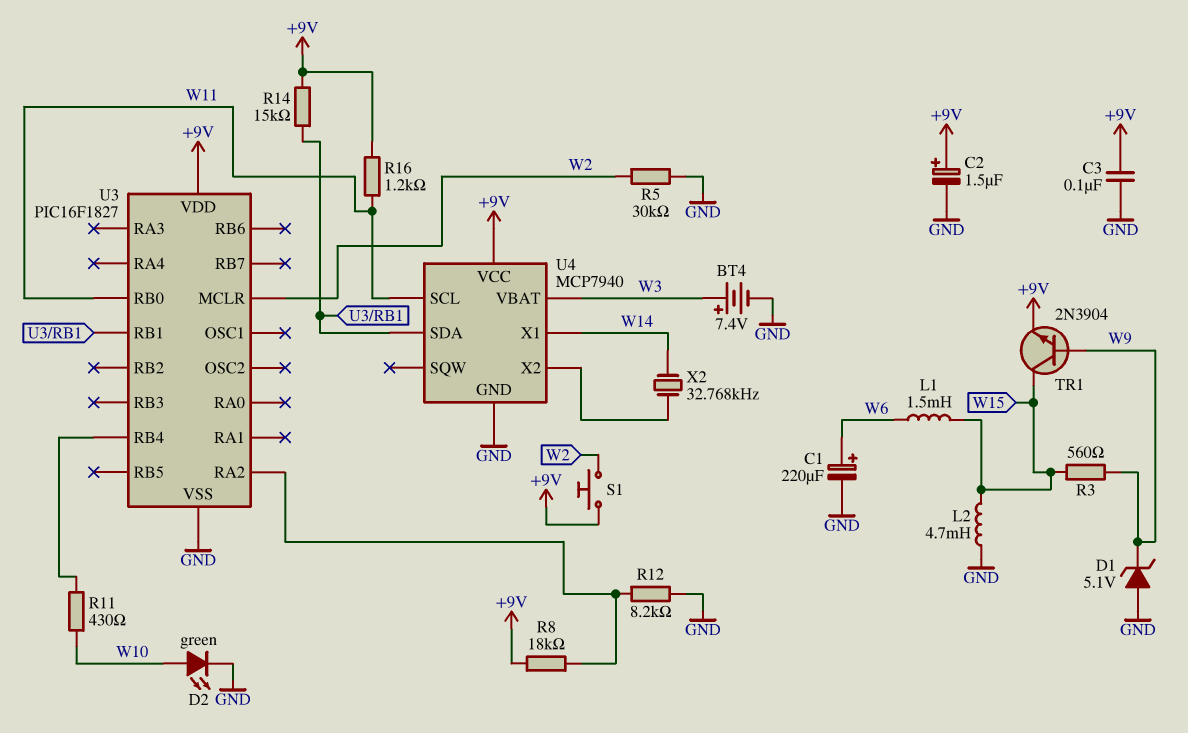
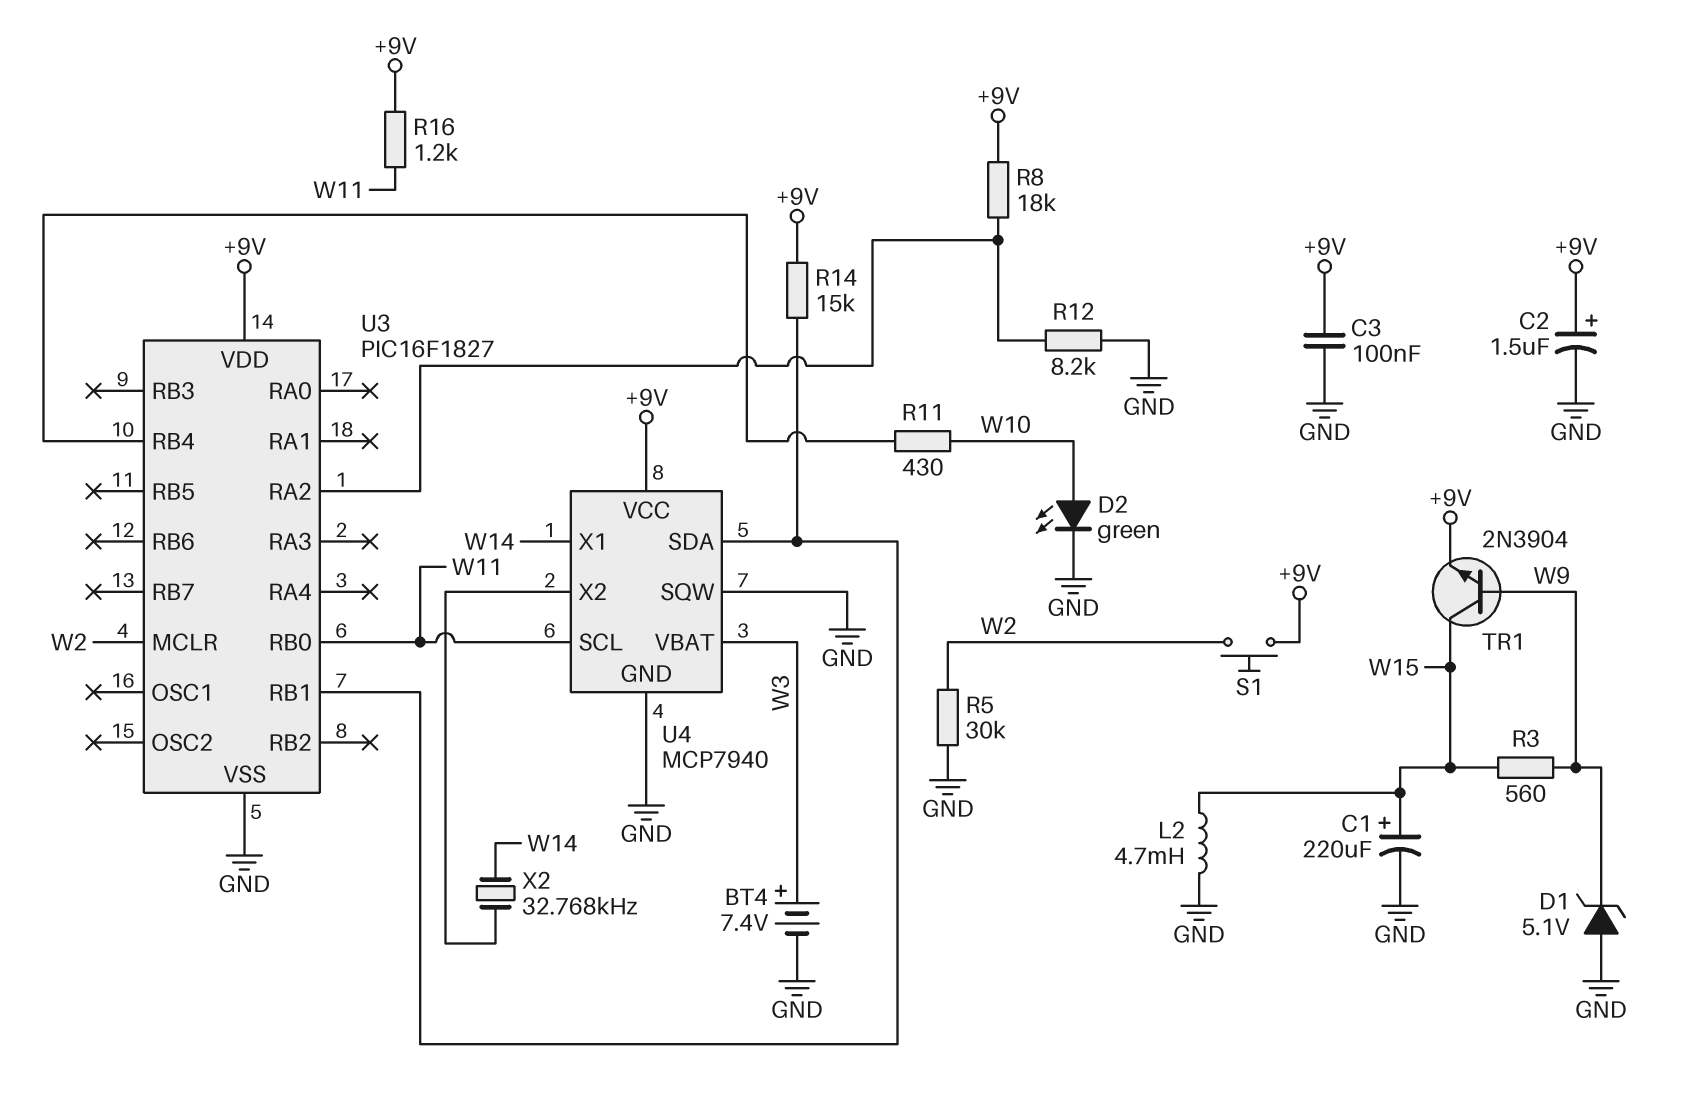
C1: 220uF (plus W6, minus GND) -> 220uF (plus W15, minus GND)
L1: 1.5mH (W6, W15) -> none
U4 pin SQW: none -> GND

